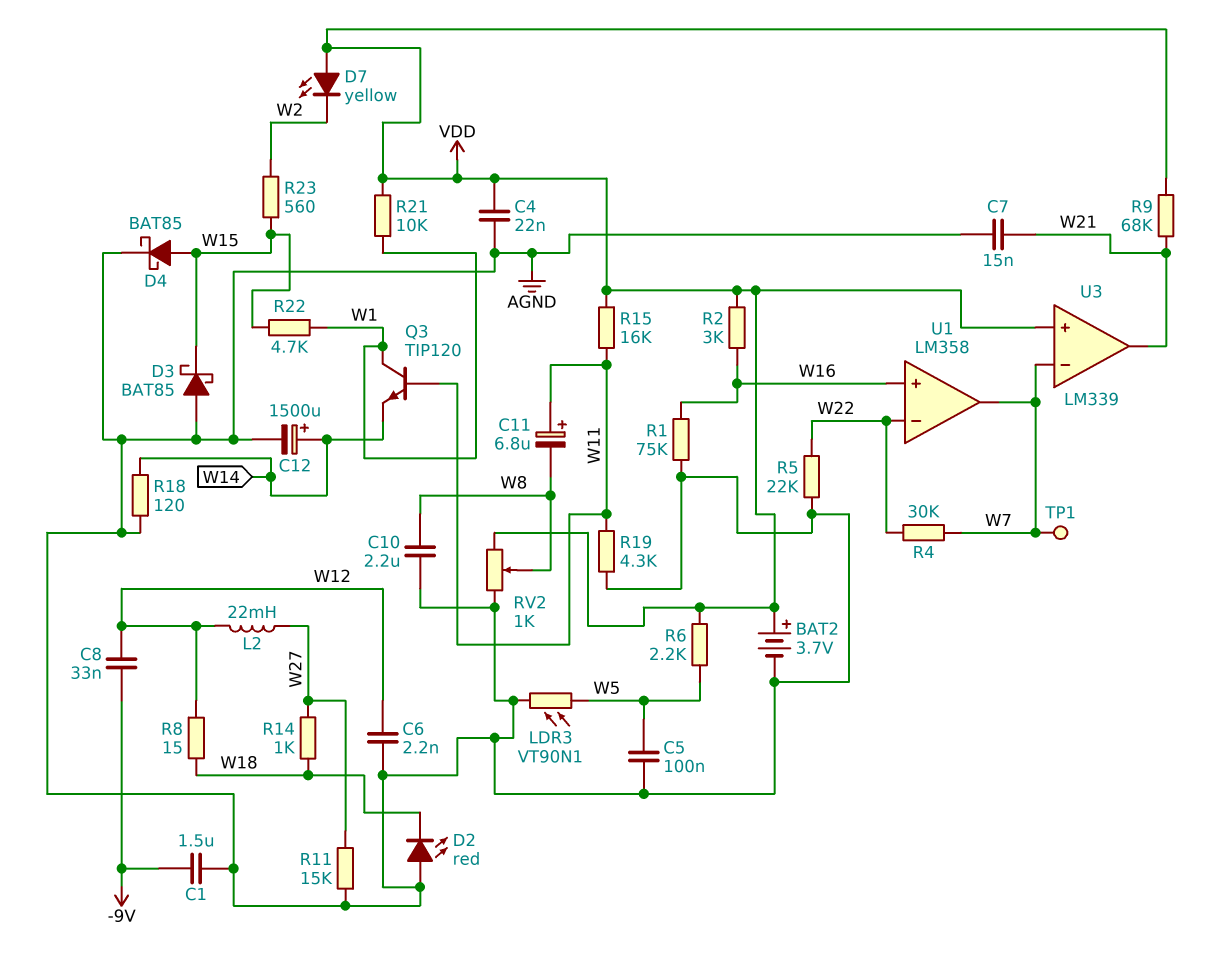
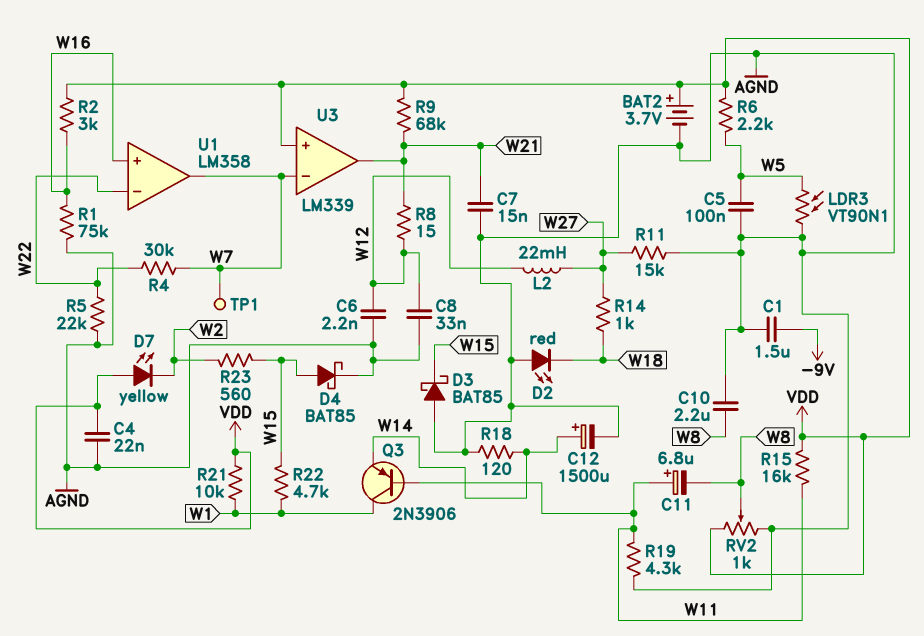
C8: 33nF (-9V, W12) -> 33nF (AGND, W12)
Q3: NPN TIP120 (B W11, C W1, E W14) -> PNP 2N3906 (B W11, C W1, E W14)
R8: 15 (W12, W18) -> 15 (W12, W21)

